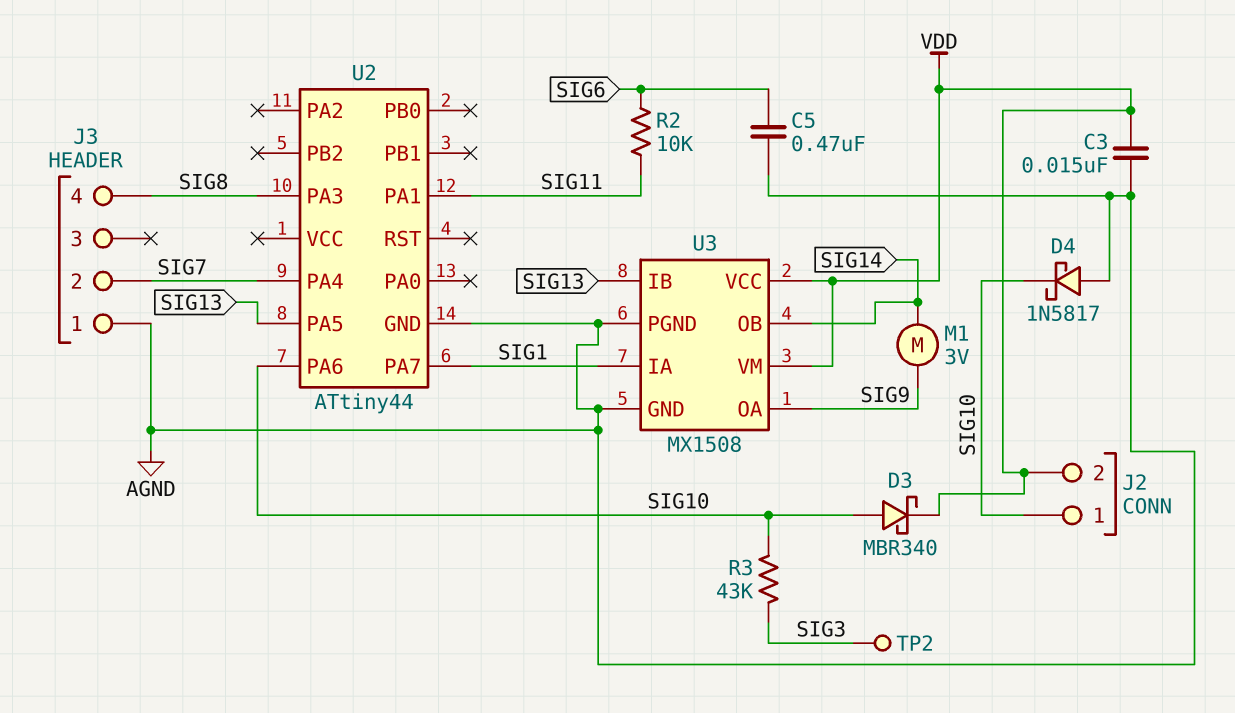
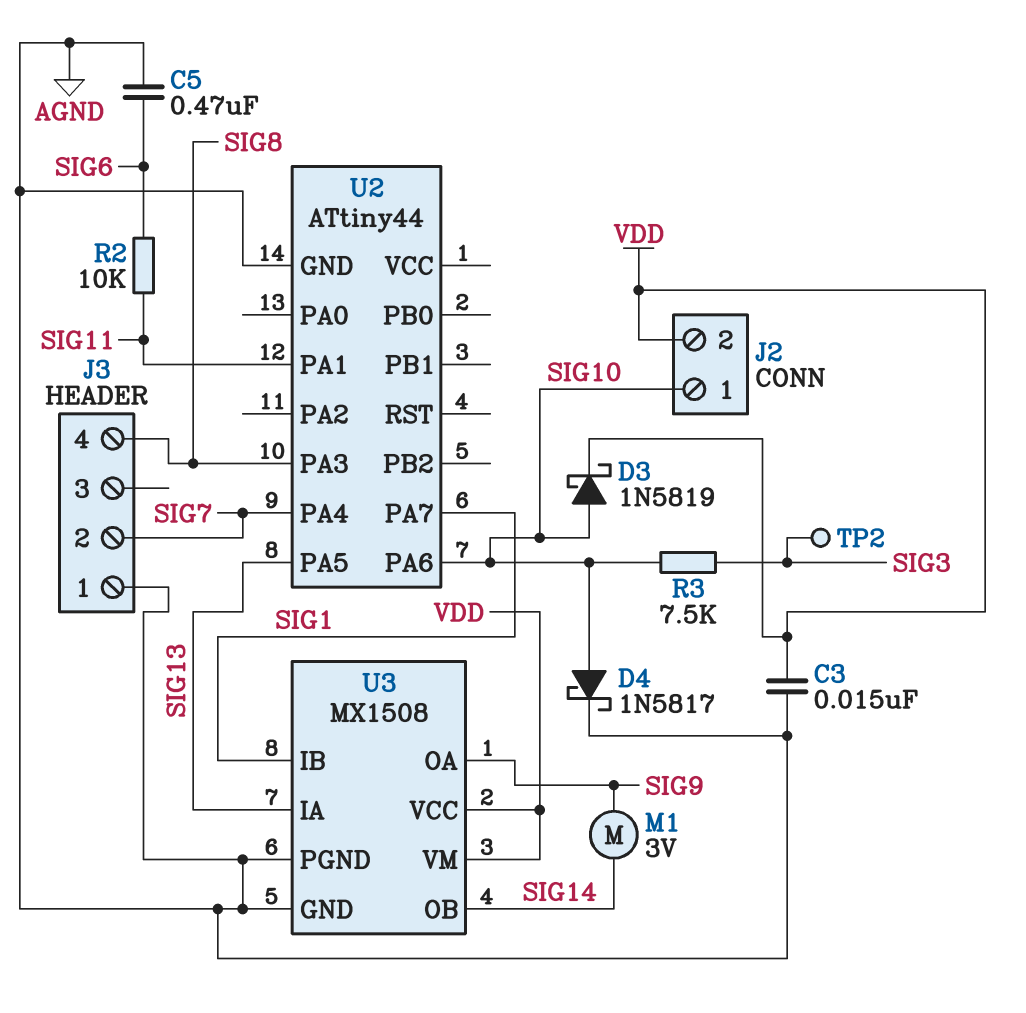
D3: schottky MBR340 (A SIG10, K VDD) -> schottky 1N5819 (A SIG10, K VDD)
D4: schottky 1N5817 (A AGND, K SIG10) -> schottky 1N5817 (A SIG10, K AGND)
R3: 43k (SIG3, SIG10) -> 7.5k (SIG3, SIG10)
U3 pin IA: SIG1 -> SIG13
U3 pin IB: SIG13 -> SIG1

